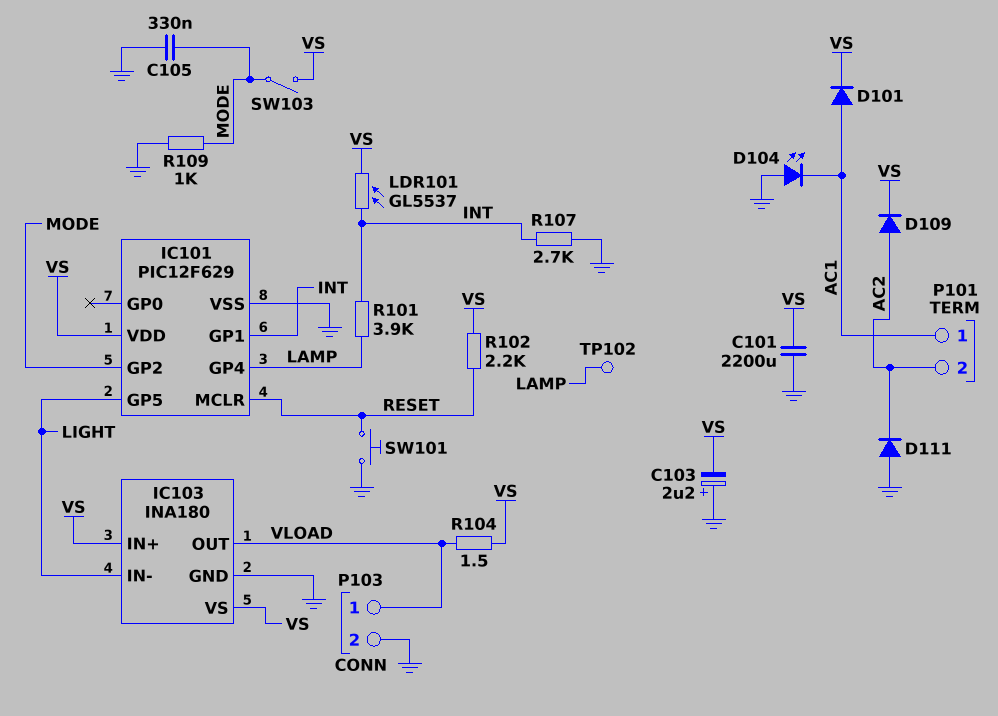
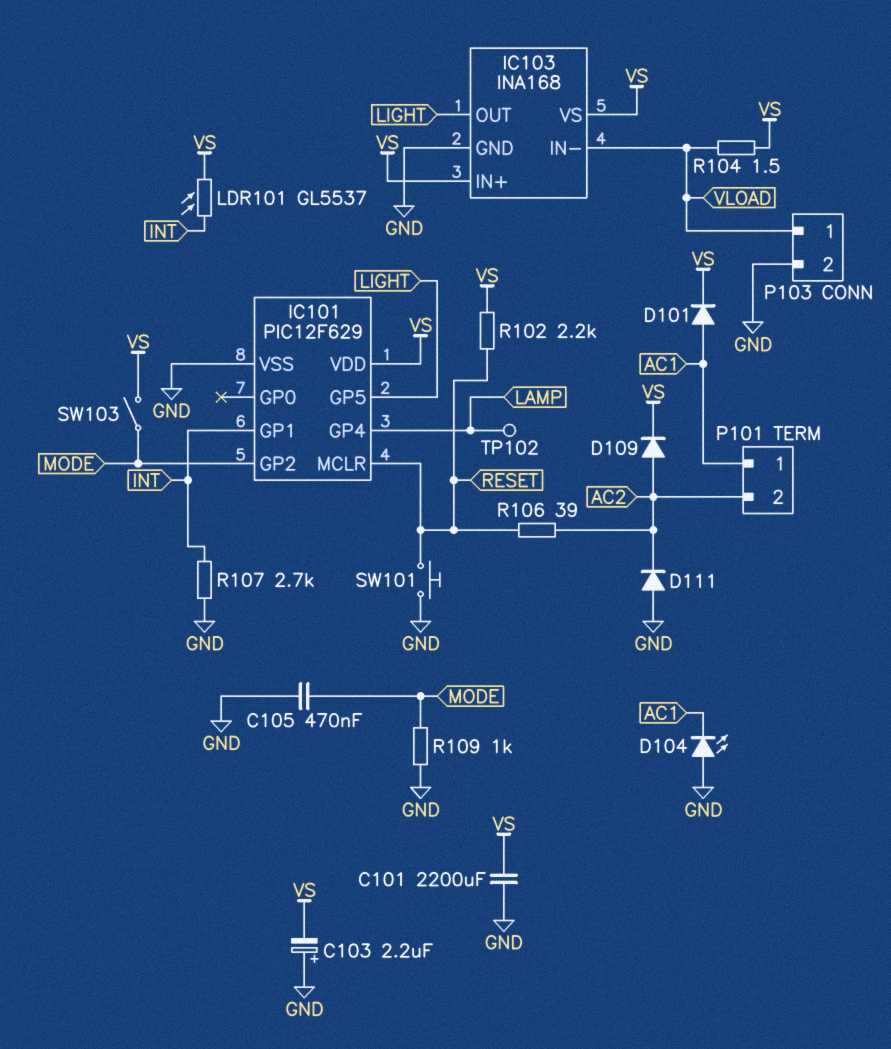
C105: 330nF (GND, MODE) -> 470nF (GND, MODE)
IC103: INA180 -> INA168
IC103 pin IN-: LIGHT -> VLOAD
IC103 pin OUT: VLOAD -> LIGHT
R101: 3.9k (INT, LAMP) -> none
R106: none -> 39 (AC2, RESET)

